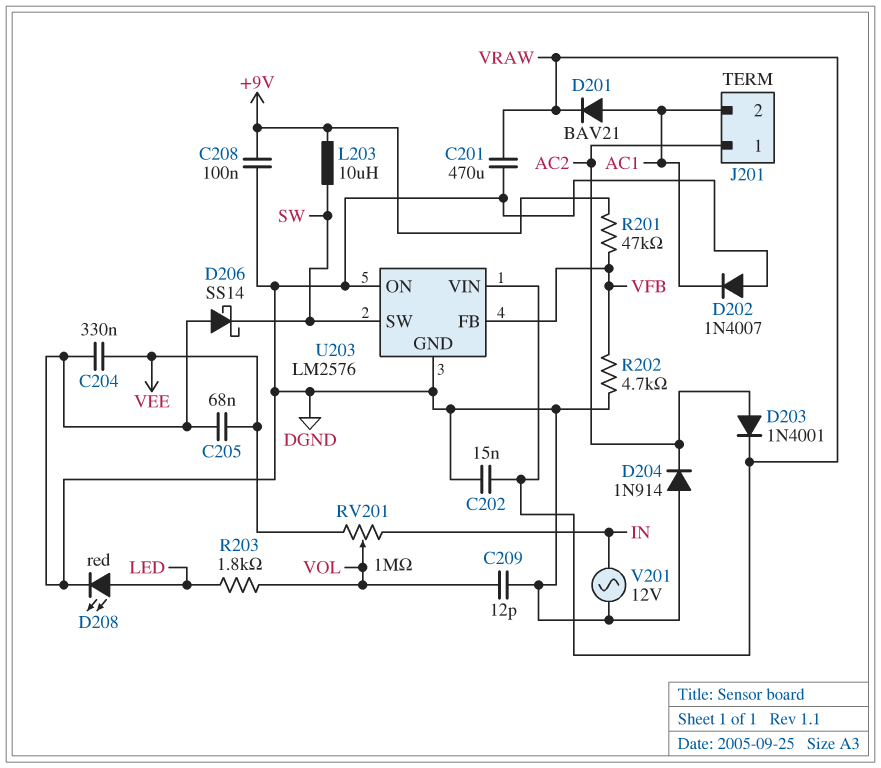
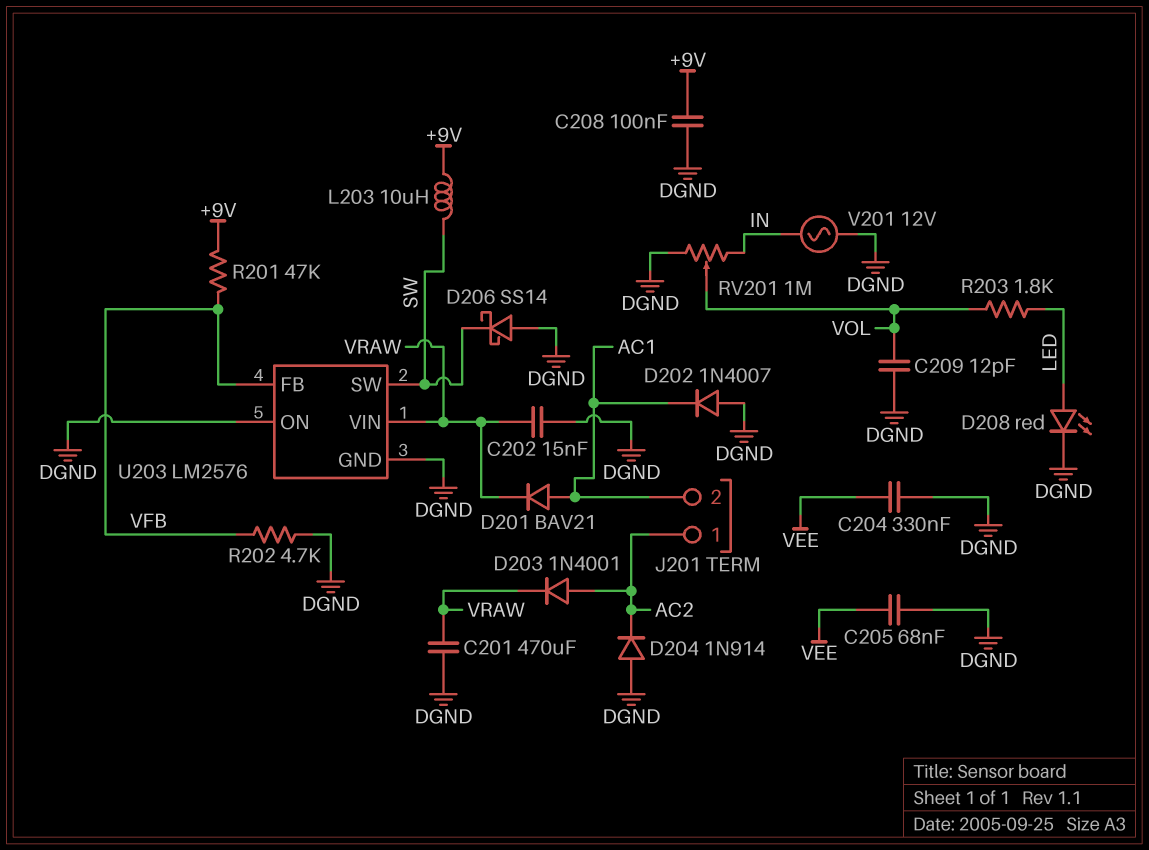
RV201: 1M (IN, VEE, wiper VOL) -> 1M (DGND, IN, wiper VOL)

